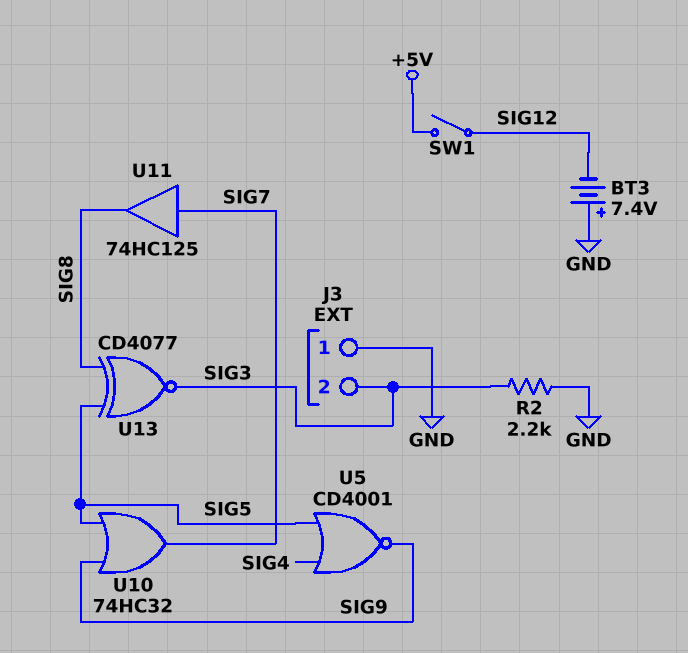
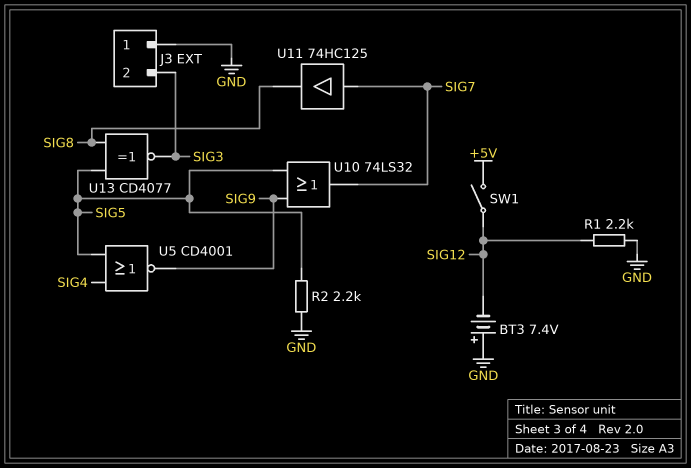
R1: none -> 2.2k (GND, SIG12)
R2: 2.2k (GND, SIG3) -> 2.2k (GND, SIG5)
U10: OR 74HC32 (in SIG5, in SIG9, out SIG7) -> OR 74LS32 (in SIG5, in SIG9, out SIG7)

